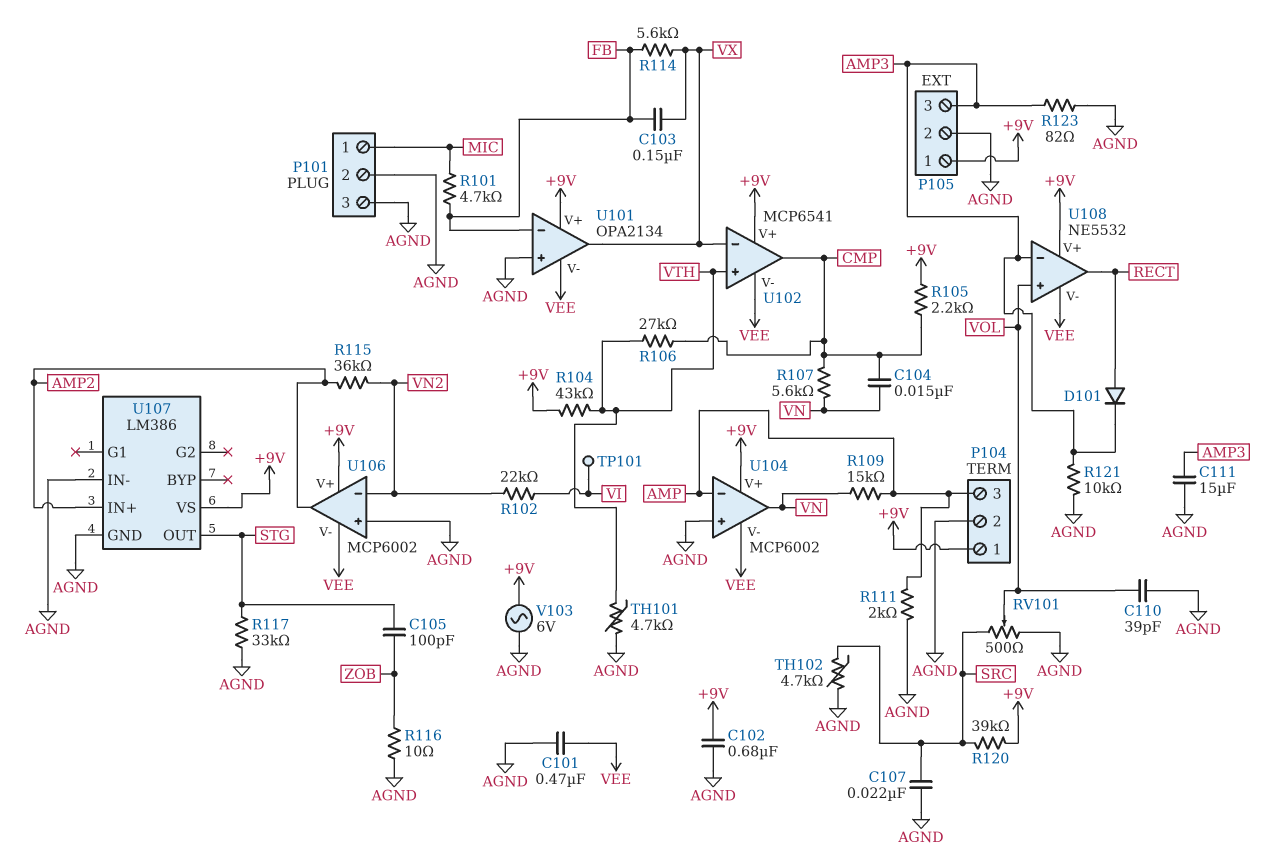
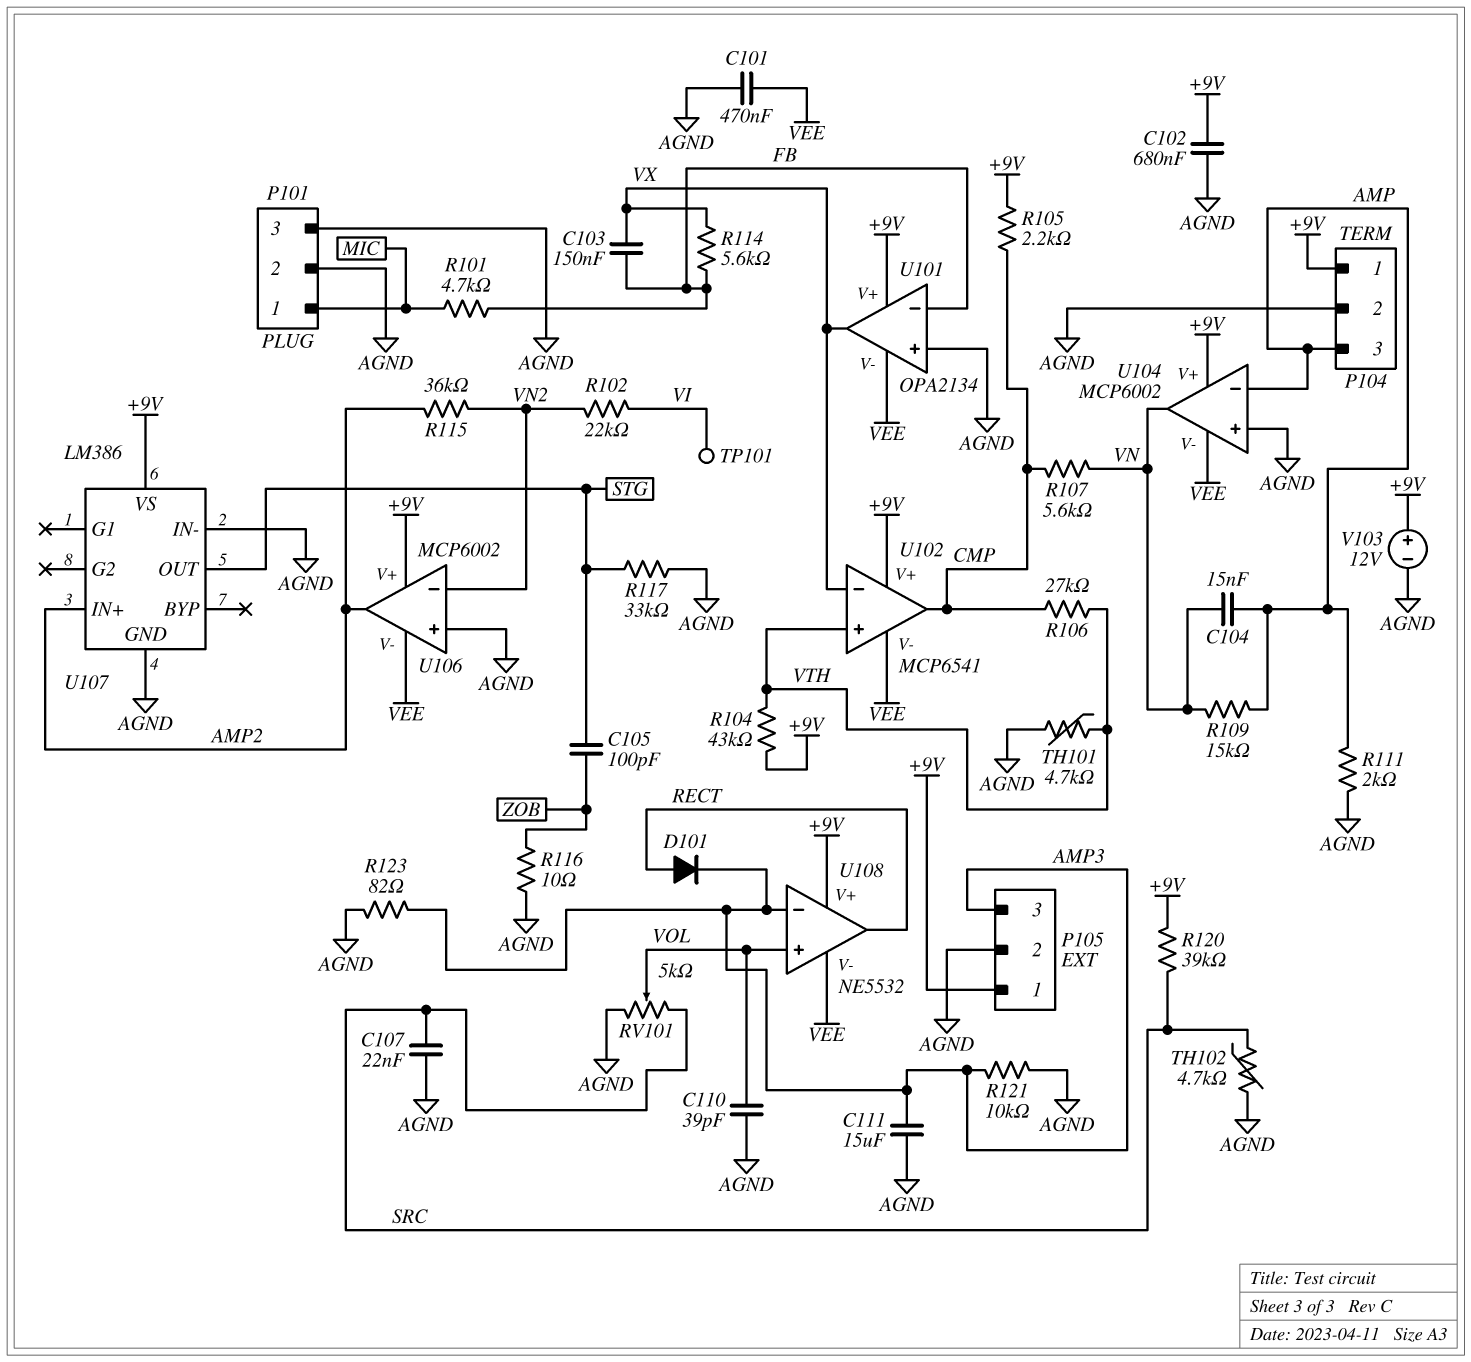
C104: 15nF (CMP, VN) -> 15nF (AMP, VN)
RV101: 500 (AGND, SRC, wiper VOL) -> 5k (AGND, SRC, wiper VOL)
V103: AC 6V (+9V, AGND) -> 12V (plus +9V, minus AGND)

